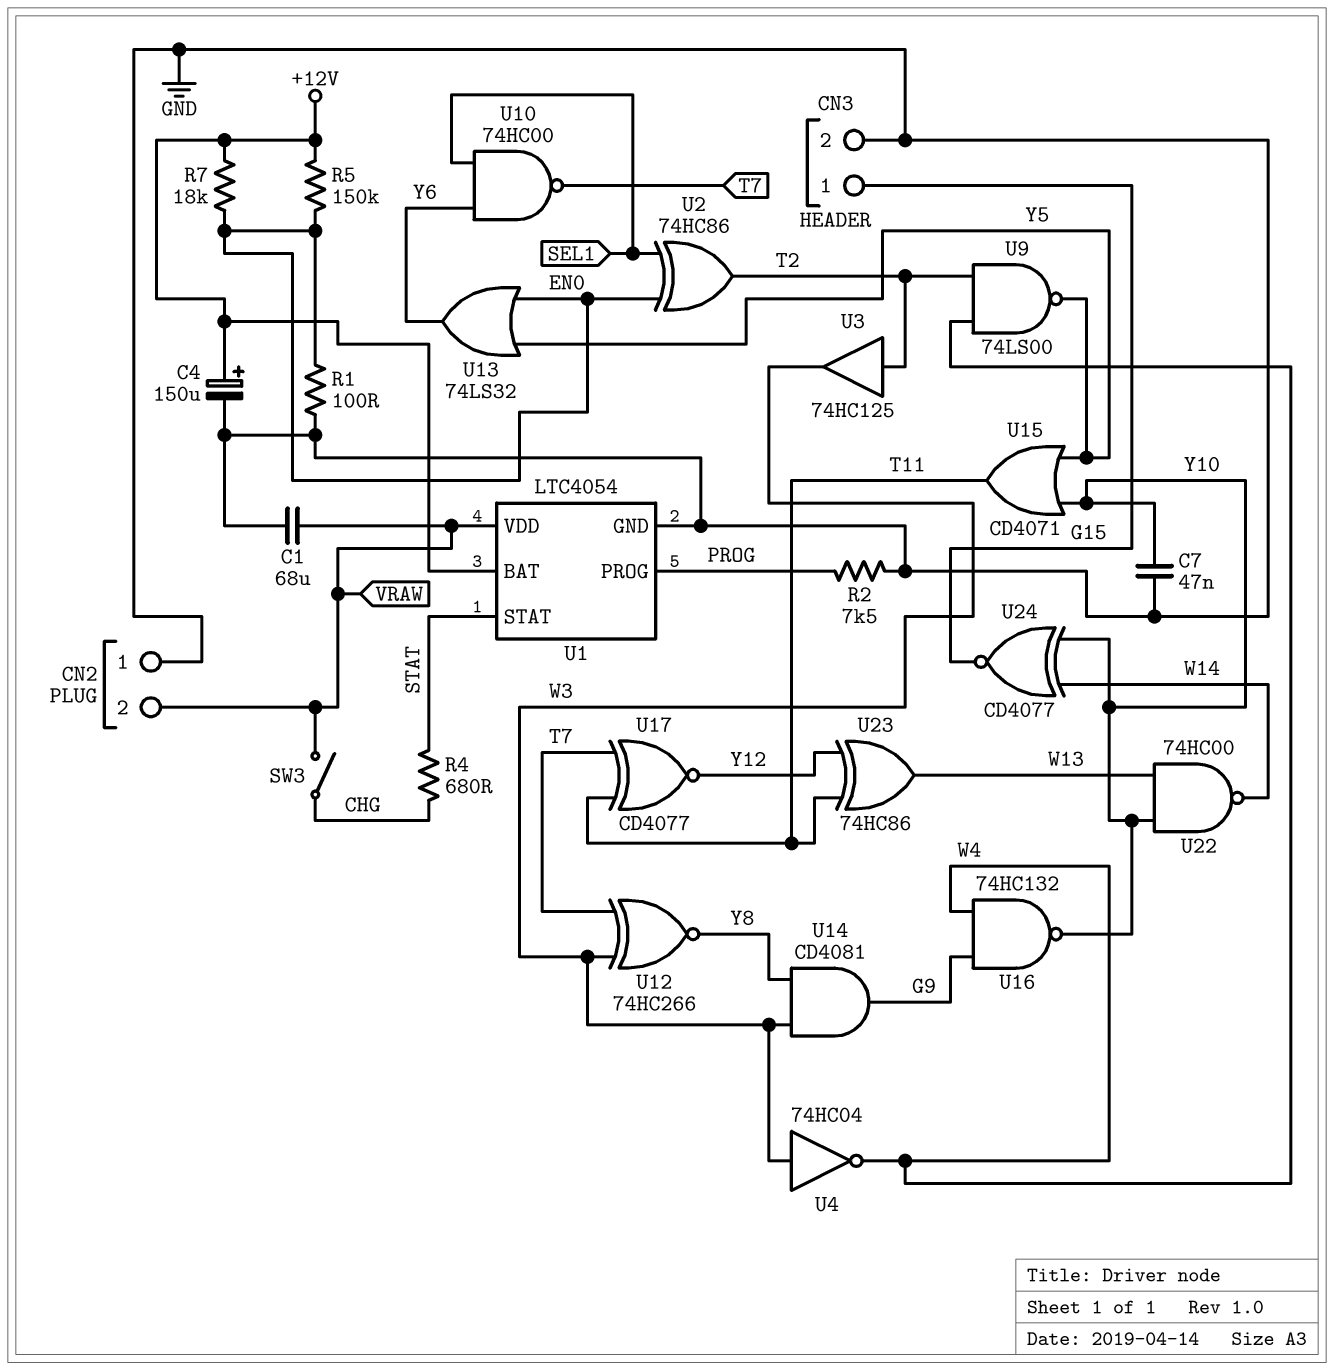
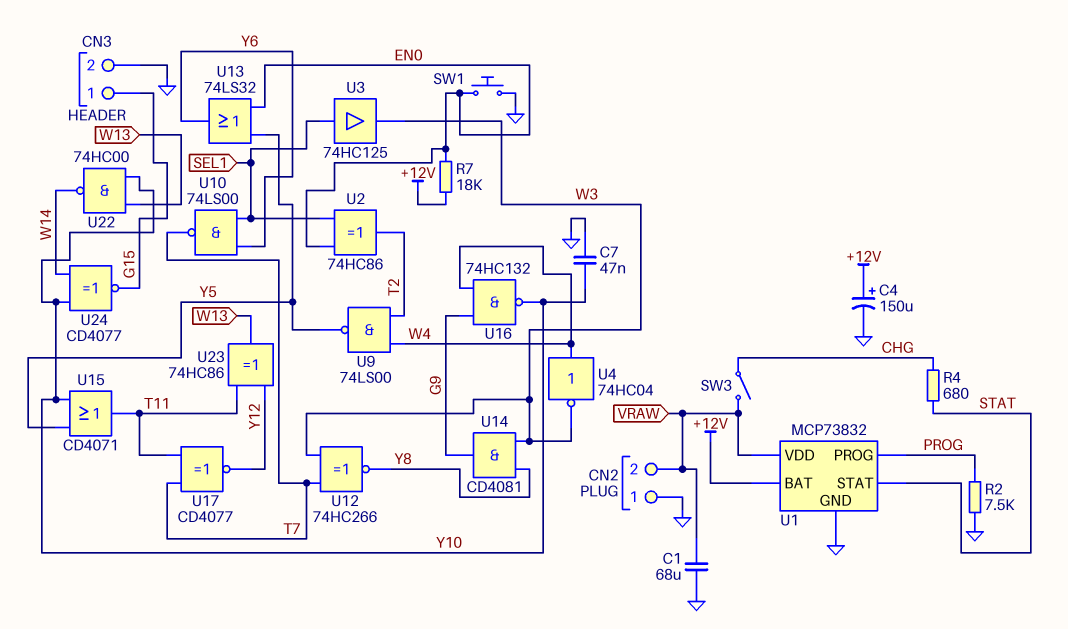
R1: 100 (EN0, GND) -> none
R5: 150k (+12V, EN0) -> none
SW1: none -> button (EN0, GND)
U1: LTC4054 -> MCP73832
U3: buffer 74HC125 (in T2, out W3) -> buffer 74HC125 (in SEL1, out W3)
U4: NOT 74HC04 (in W3, out W4) -> NOT 74HC04 (in W4, out W3)
U10: NAND 74HC00 (in SEL1, in Y6, out T7) -> NAND 74LS00 (in SEL1, in Y6, out T7)

